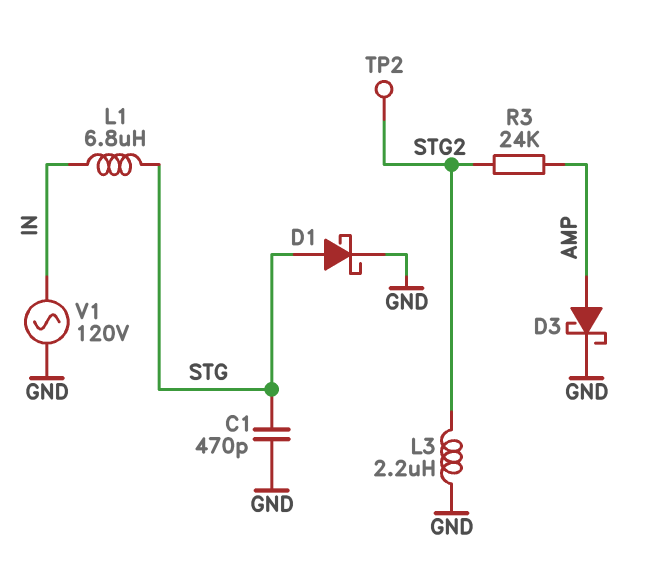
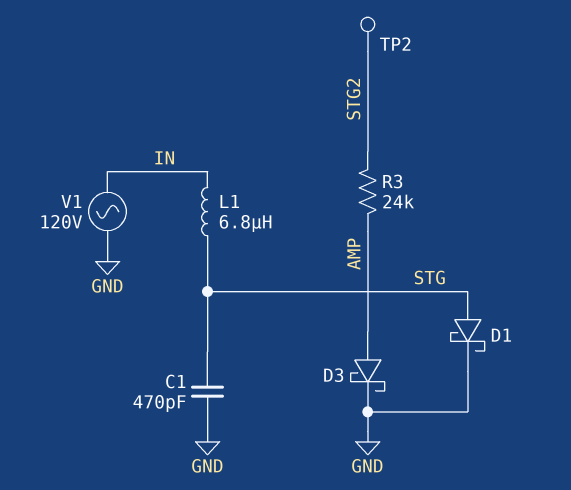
L3: 2.2uH (GND, STG2) -> none

